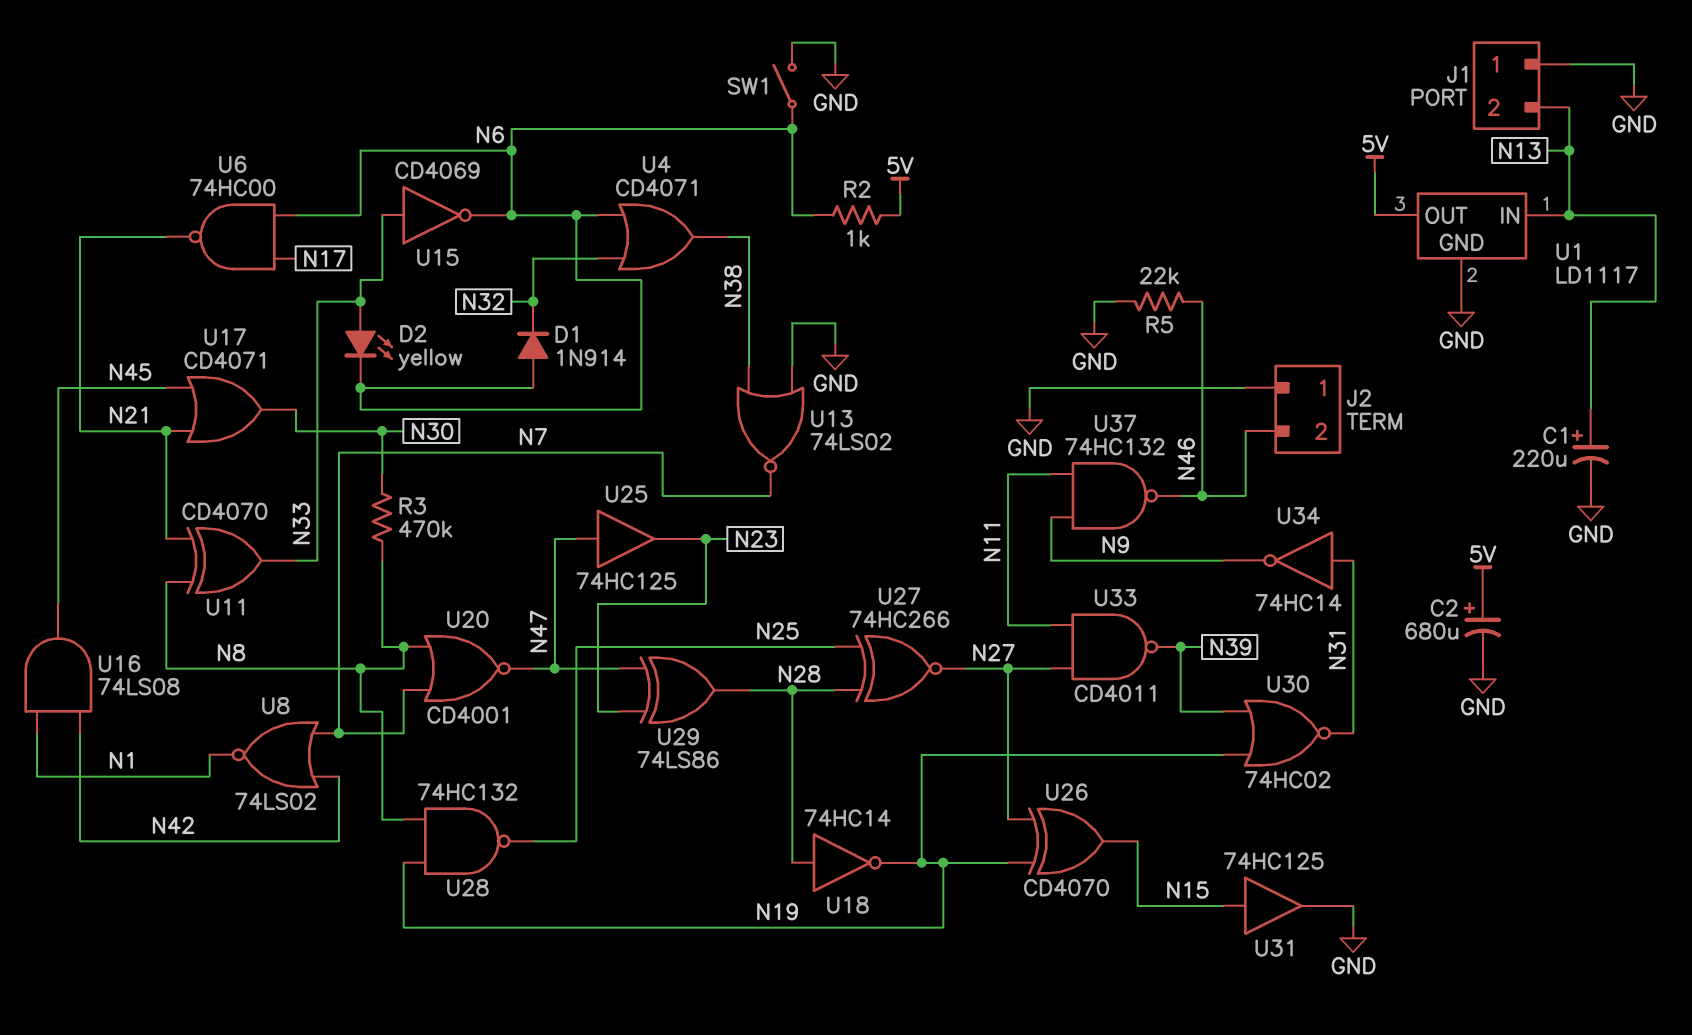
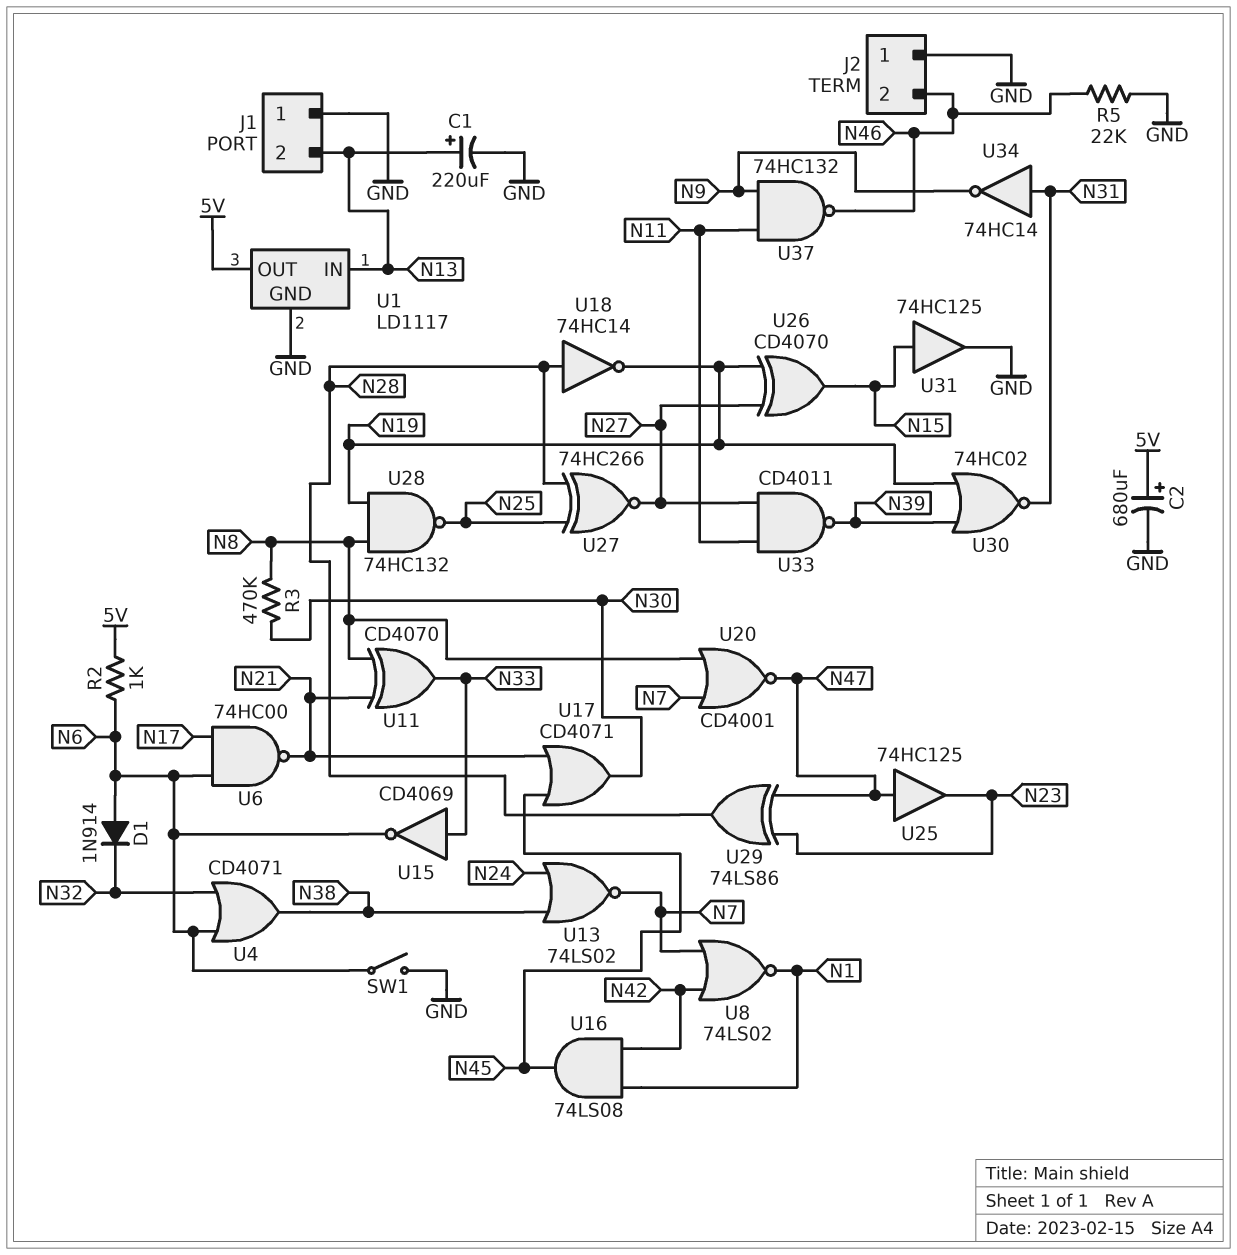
D2: LED yellow (A N33, K N6) -> none
U13: NOR 74LS02 (in GND, in N38, out N7) -> NOR 74LS02 (in N24, in N38, out N7)

